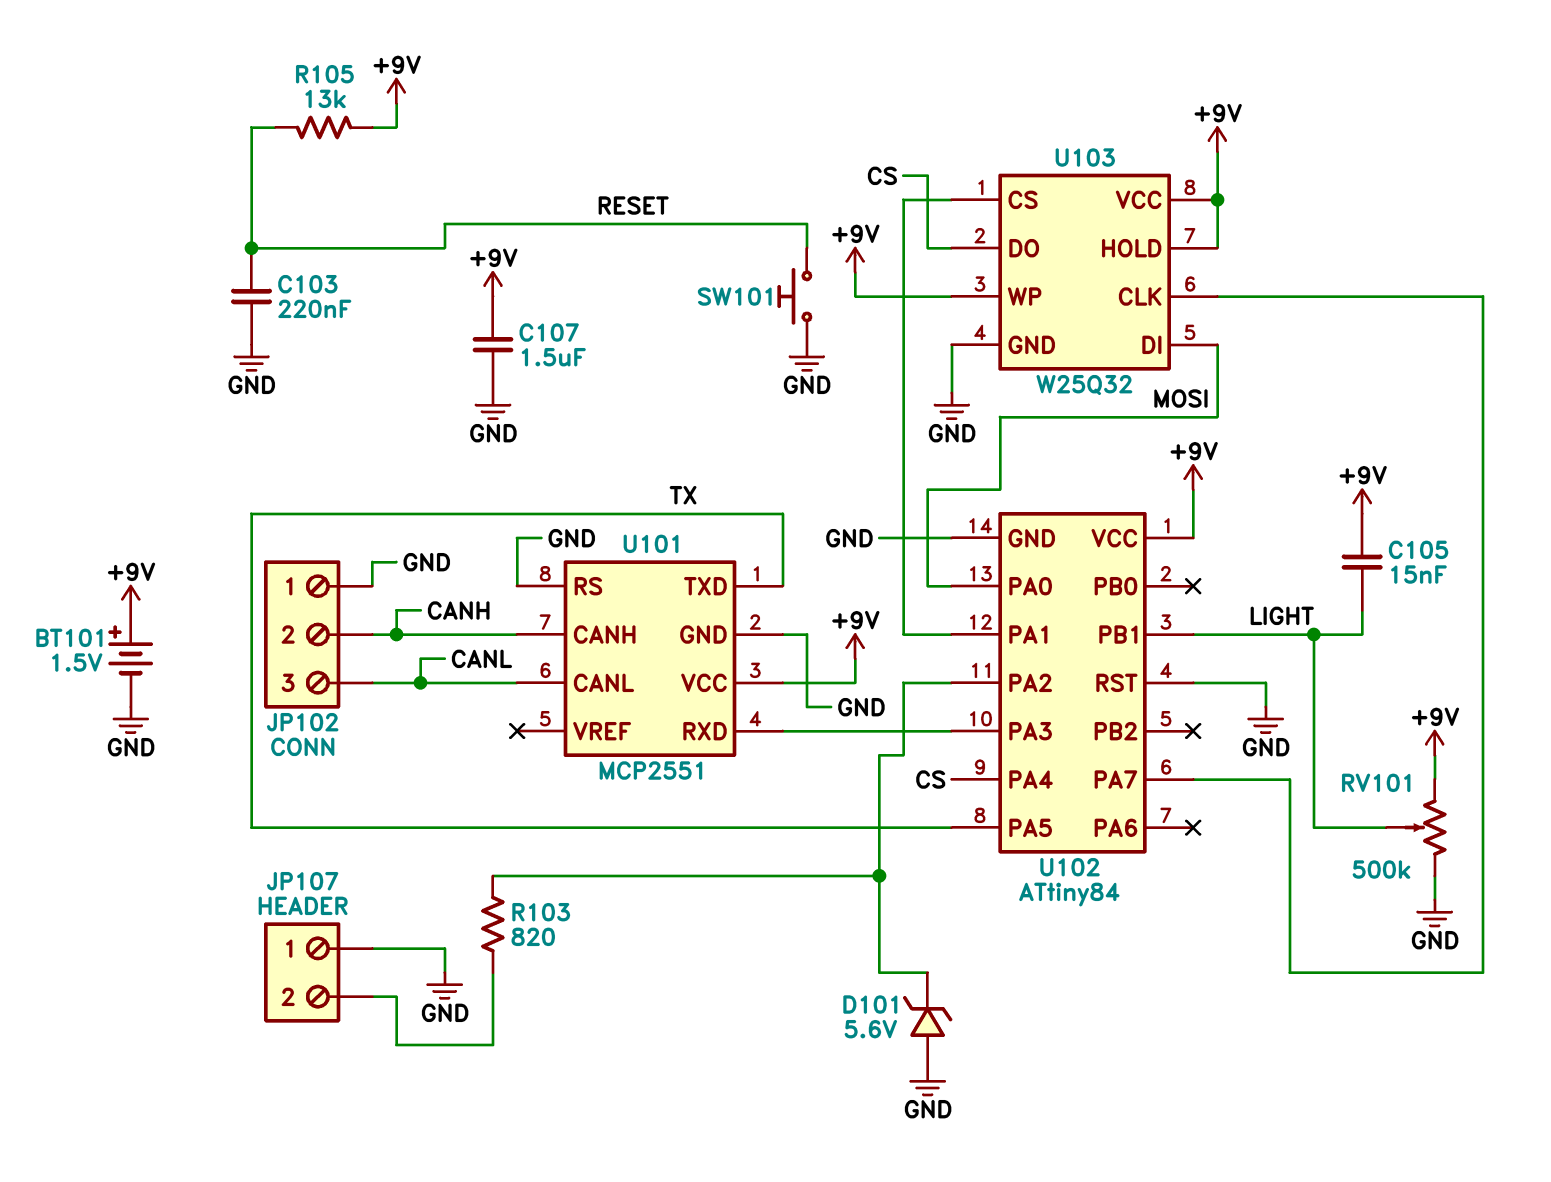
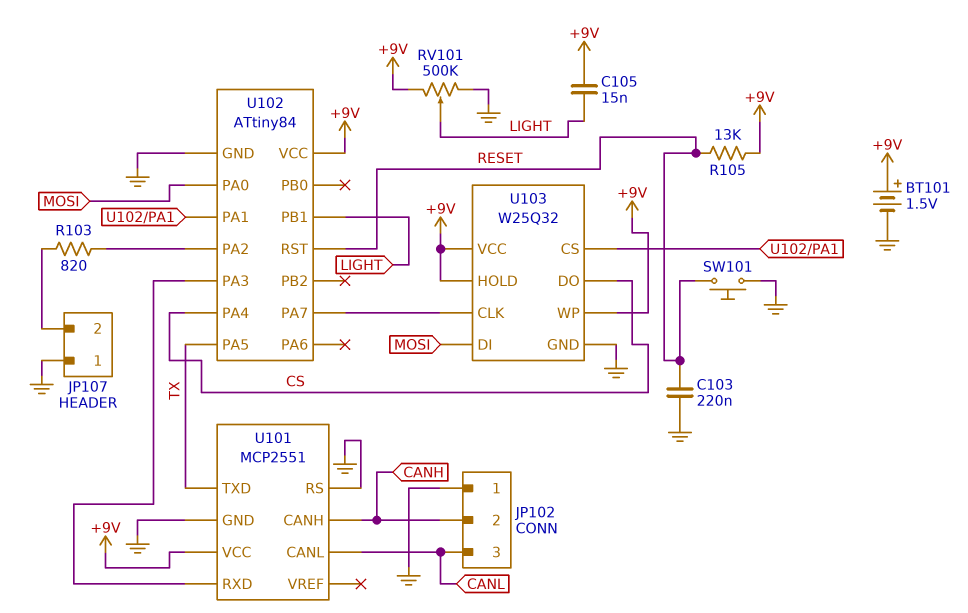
C107: 1.5uF (+9V, GND) -> none
D101: zener 5.6V (A GND, K U102/PA2) -> none
U102 pin RST: GND -> RESET

